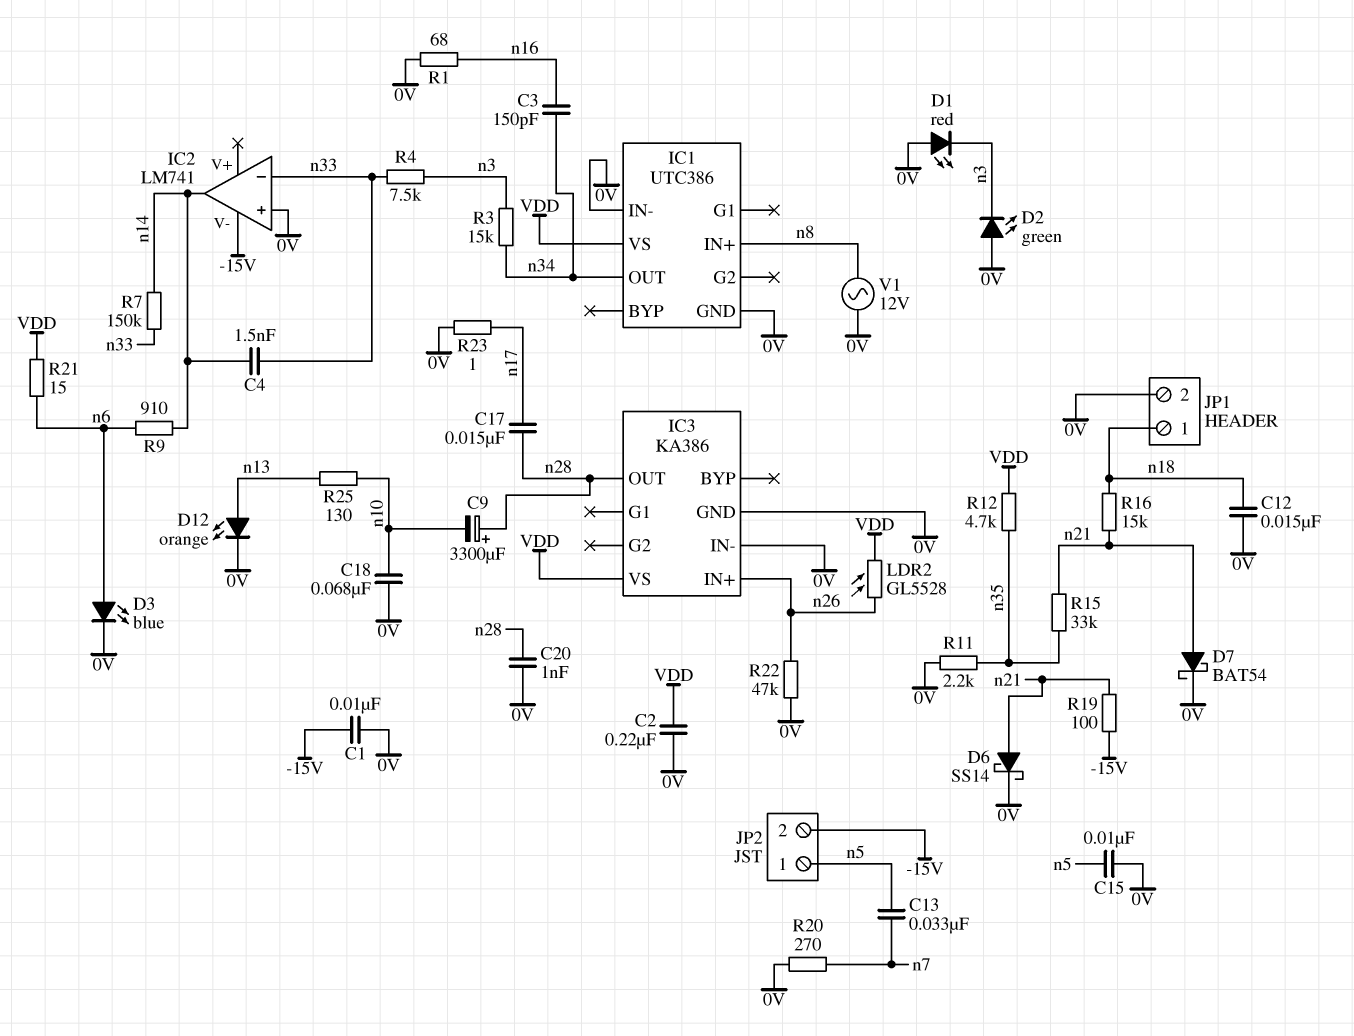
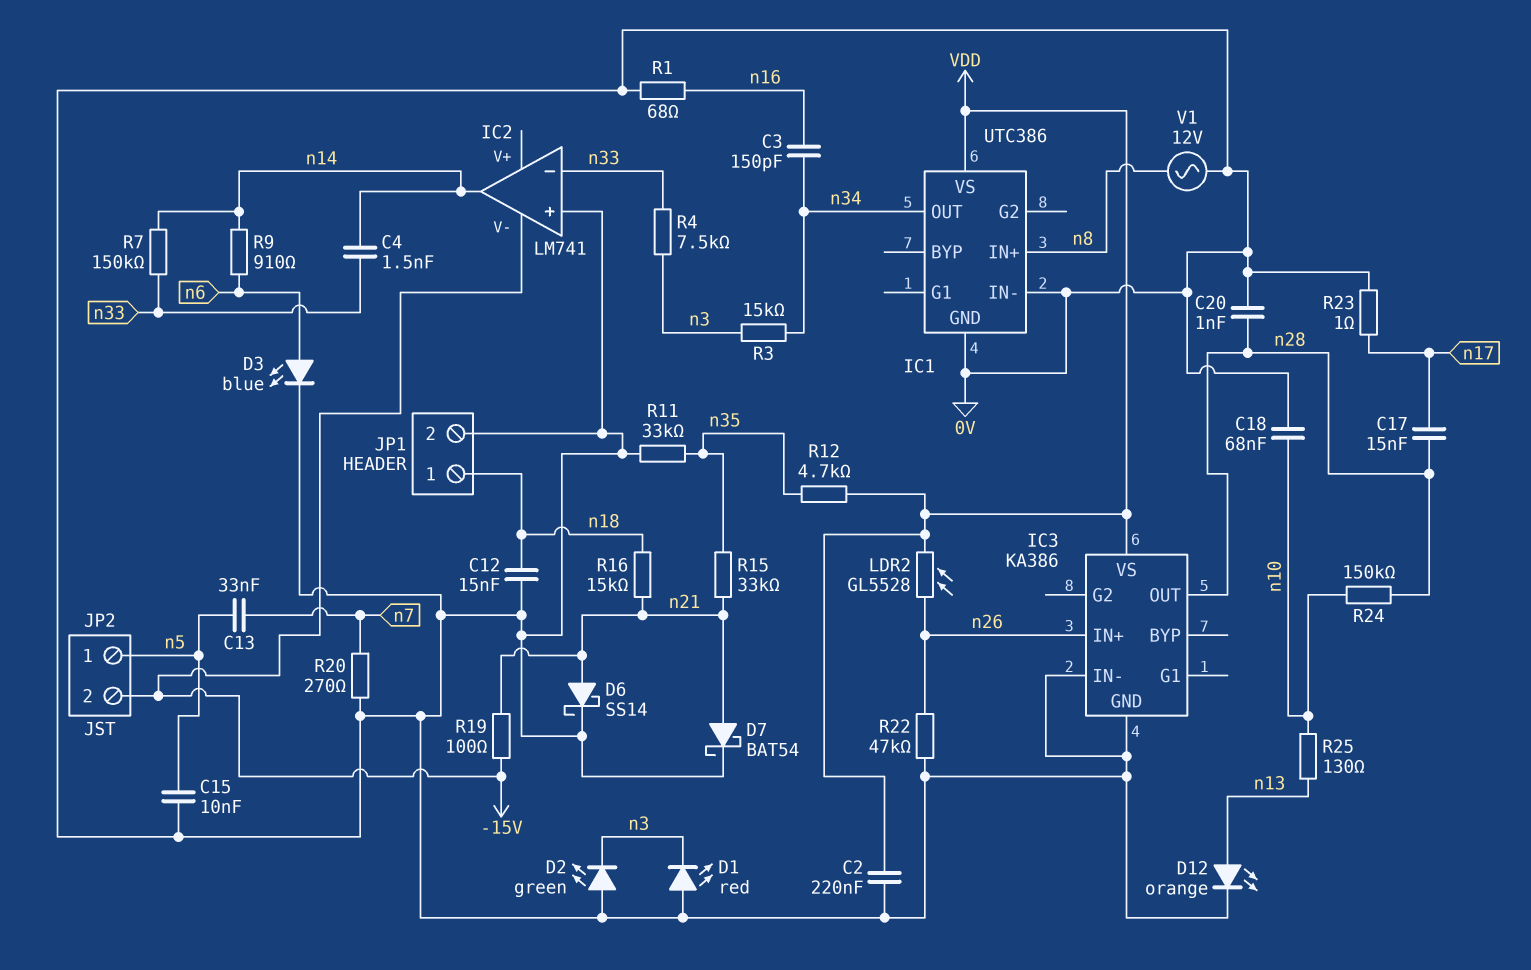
C1: 10nF (-15V, 0V) -> none
C9: 3300uF (plus n28, minus n10) -> none
R11: 2.2k (0V, n35) -> 33k (0V, n35)
R21: 15 (VDD, n6) -> none
R24: none -> 150k (n10, n28)

